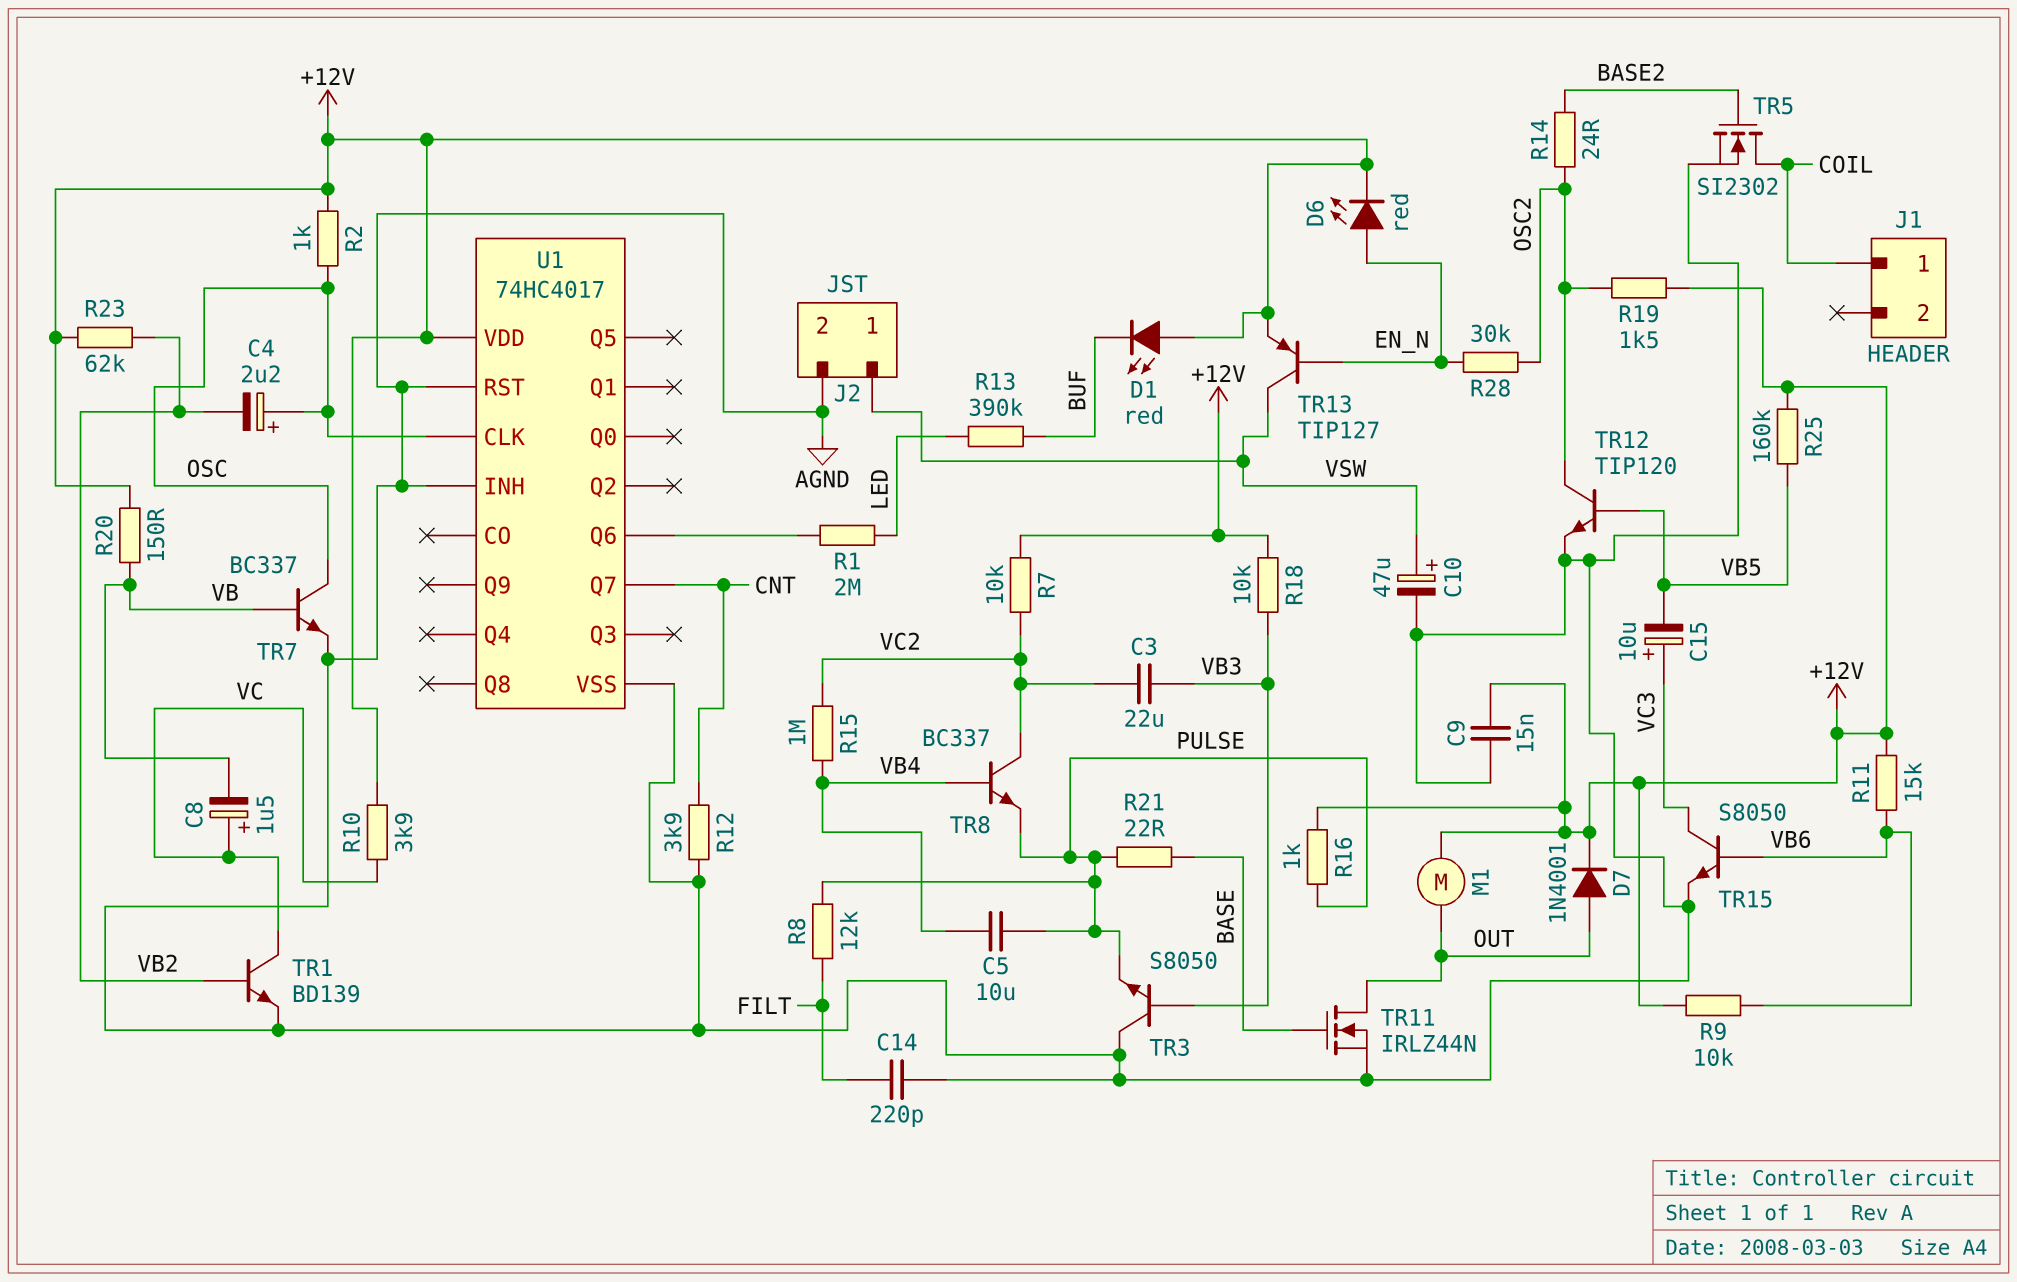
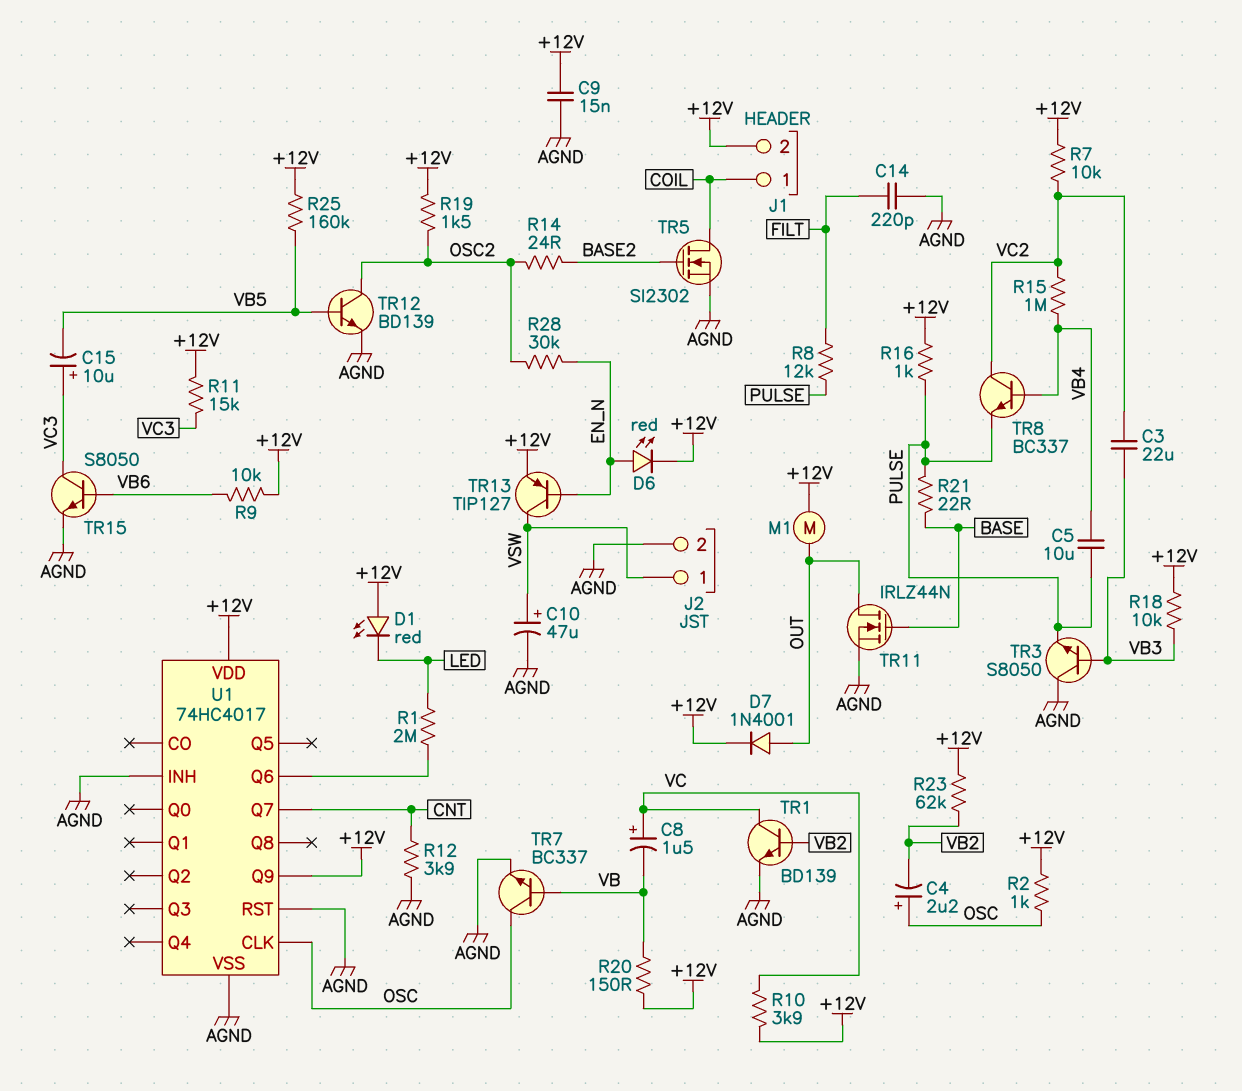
D1: LED red (A +12V, K BUF) -> LED red (A +12V, K LED)
J1 pin 2: none -> +12V
R11: 15k (+12V, VB6) -> 15k (+12V, VC3)
R13: 390k (BUF, LED) -> none
TR12: NPN TIP120 (B VB5, C OSC2, E AGND) -> NPN BD139 (B VB5, C OSC2, E AGND)
U1 pin Q9: none -> +12V

